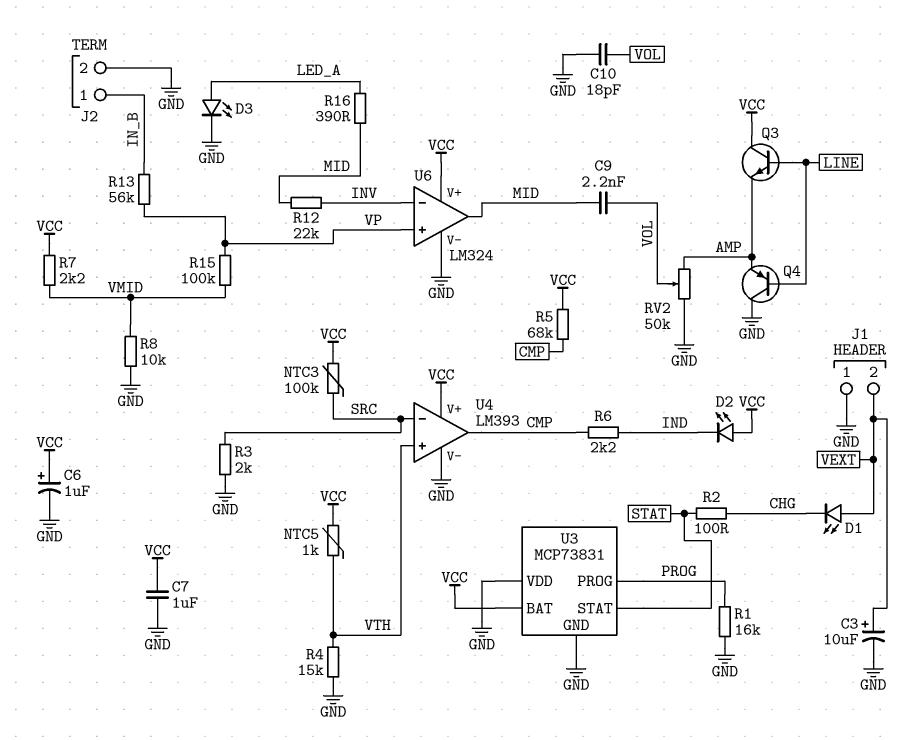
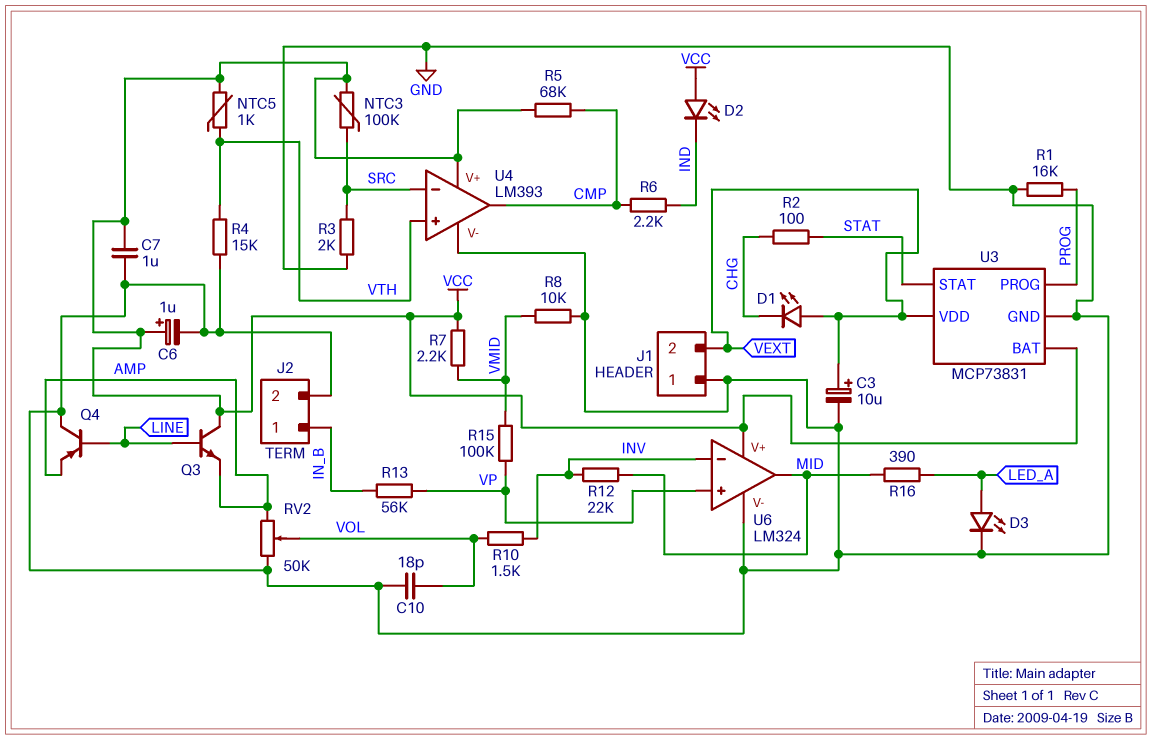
C9: 2.2nF (MID, VOL) -> none
R10: none -> 1.5k (INV, VOL)
U3 pin VDD: GND -> VEXT

